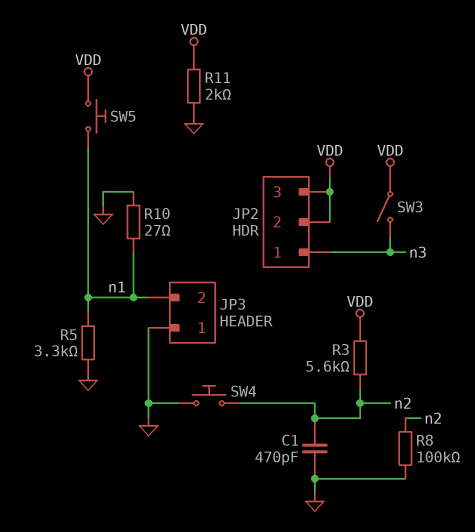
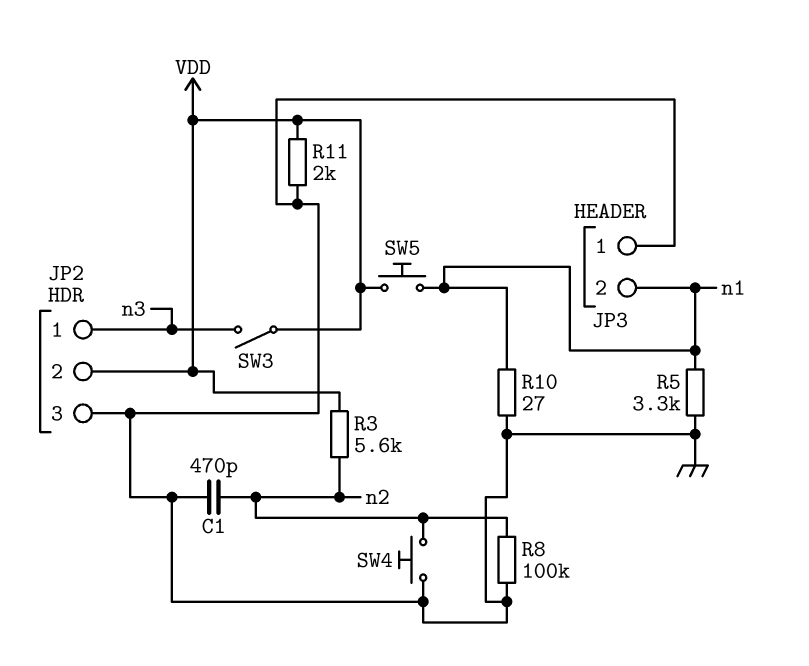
JP2 pin 3: VDD -> GND

